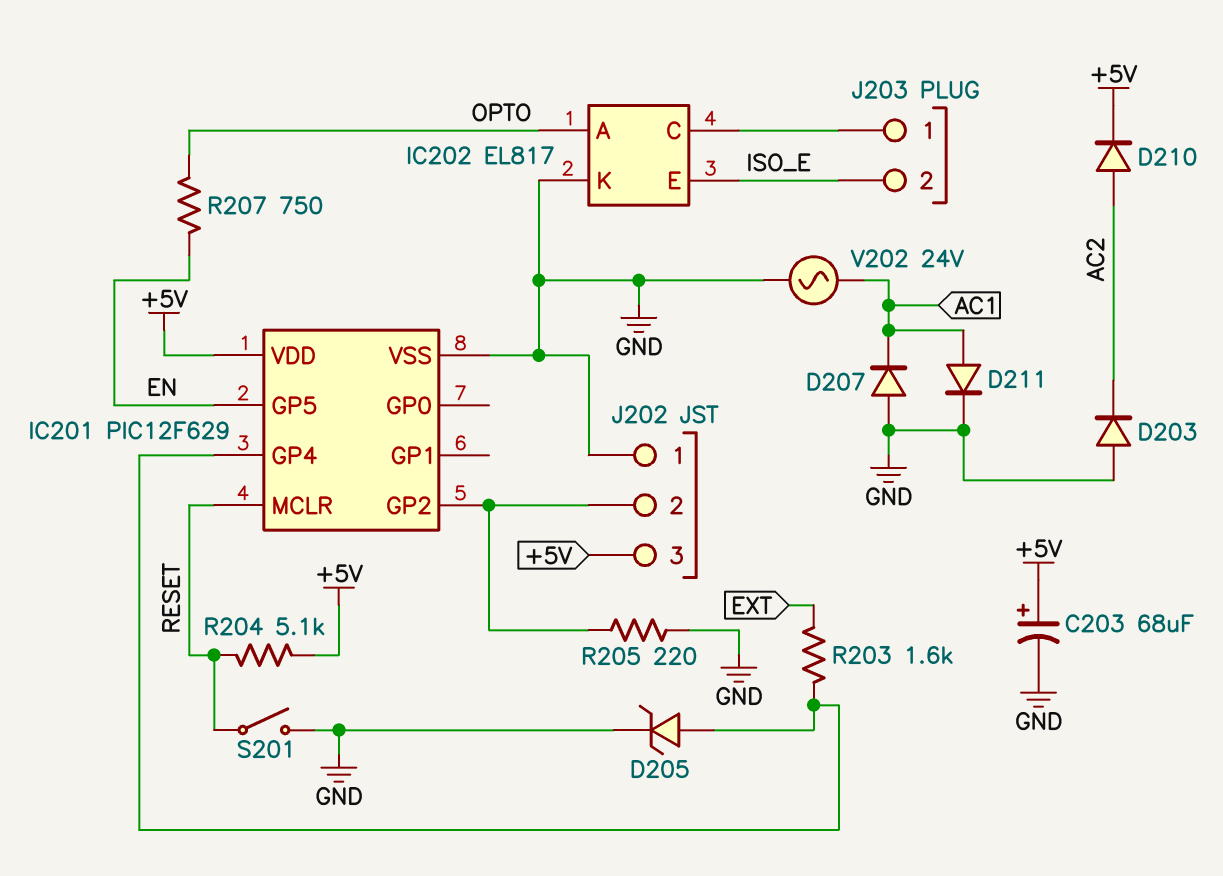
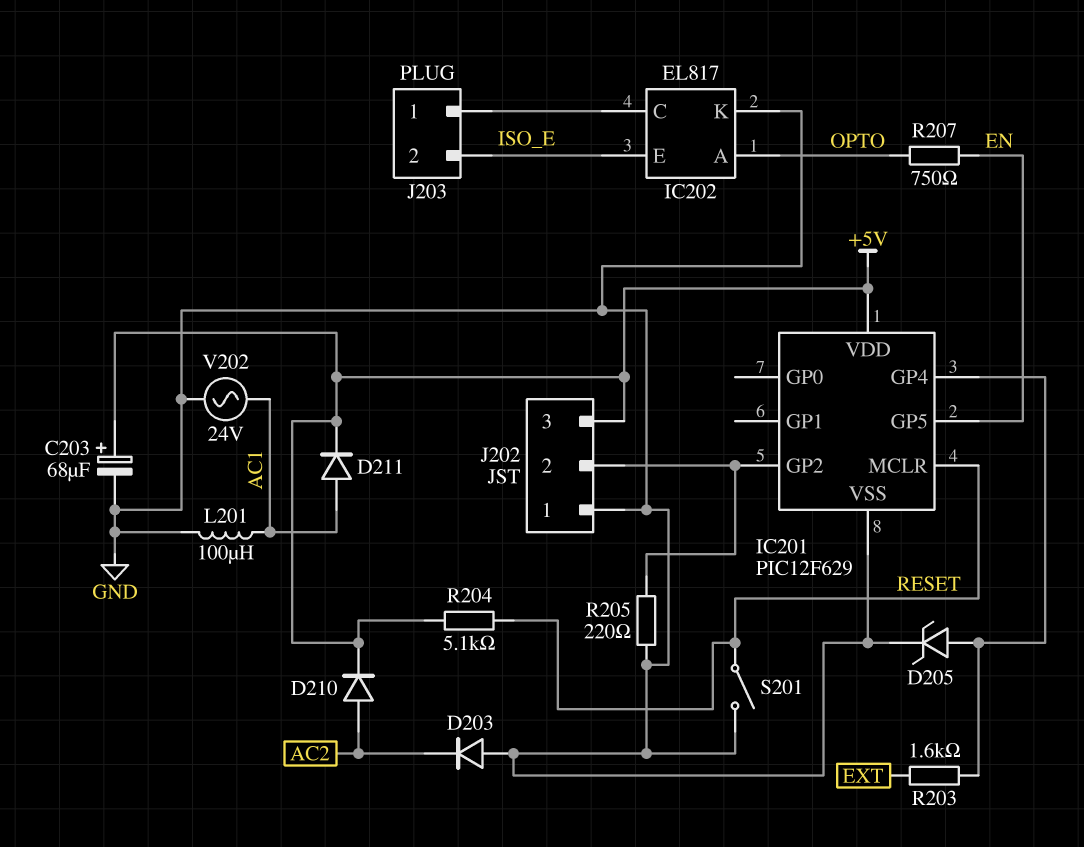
D207: diode (A GND, K AC1) -> none
D211: diode (A AC1, K GND) -> diode (A AC1, K +5V)
L201: none -> 100uH (AC1, GND)

